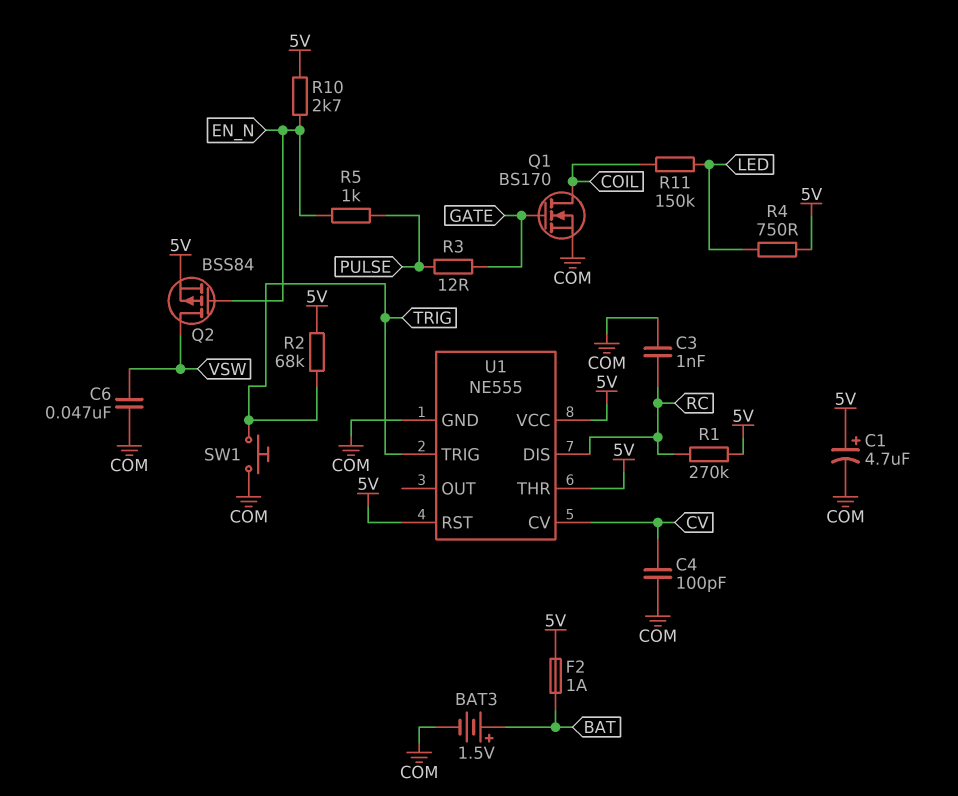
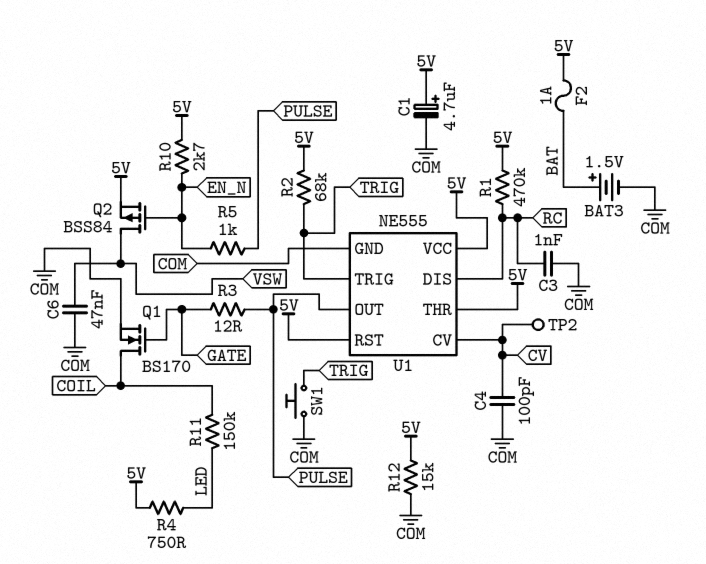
R1: 270k (5V, RC) -> 470k (5V, RC)
R12: none -> 15k (5V, COM)
TP2: none -> test point (CV)
U1 pin OUT: none -> PULSE

